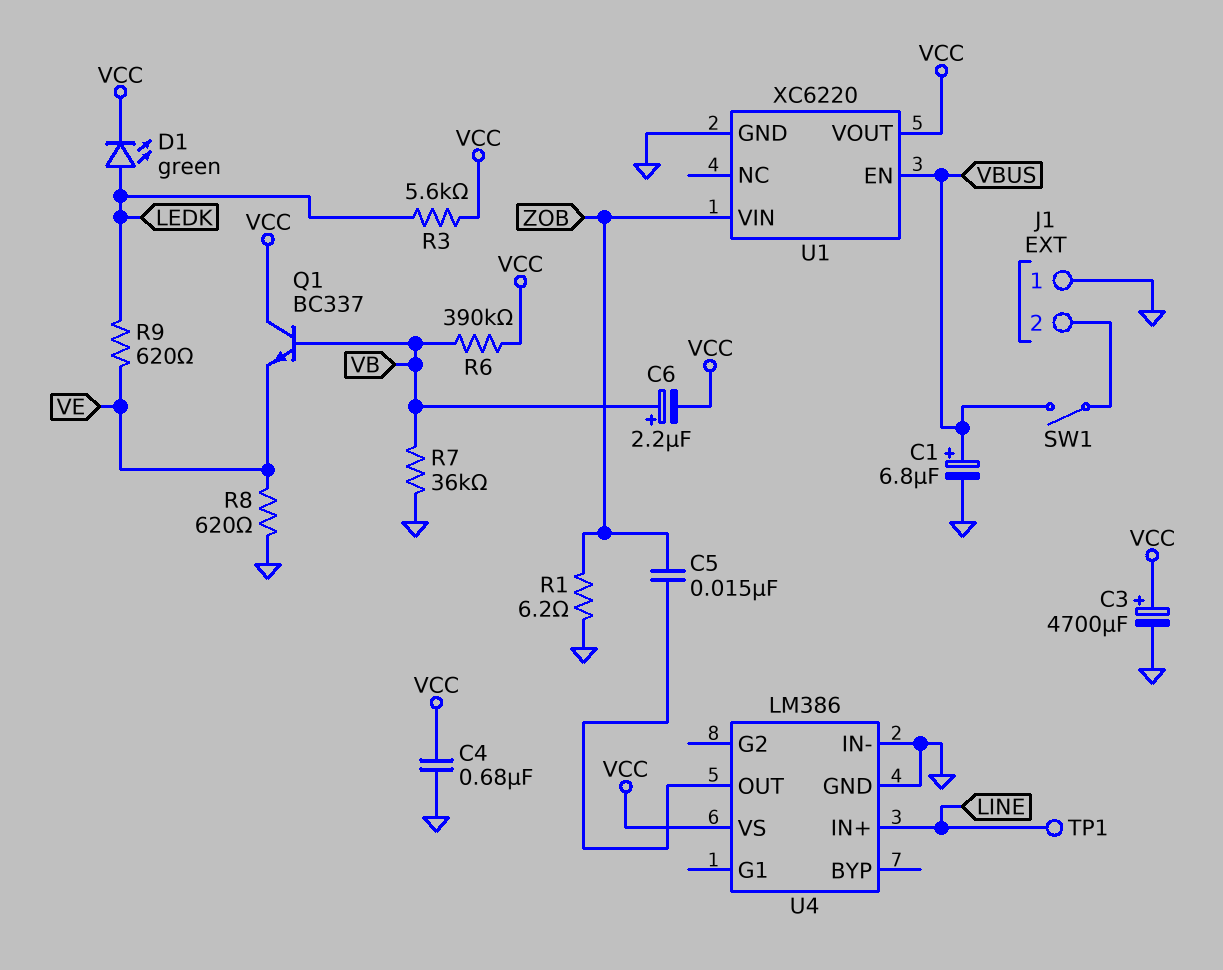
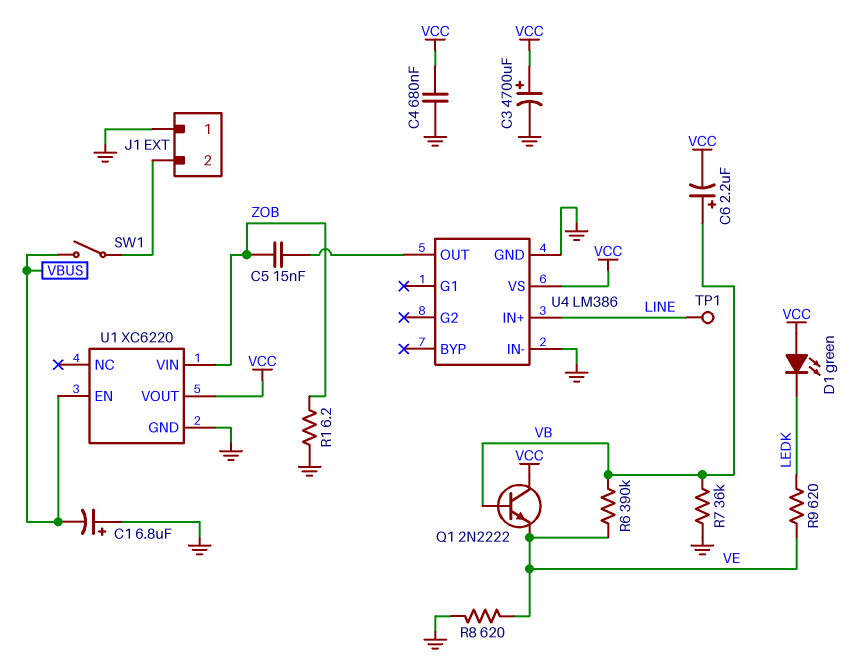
C1: 6.8uF (plus VBUS, minus GND) -> 6.8uF (plus GND, minus VBUS)
D1: LED green (A LEDK, K VCC) -> LED green (A VCC, K LEDK)
Q1: NPN BC337 (B VB, C VCC, E VE) -> NPN 2N2222 (B VB, C VCC, E VE)
R3: 5.6k (LEDK, VCC) -> none
R6: 390k (VB, VCC) -> 390k (VB, VE)

